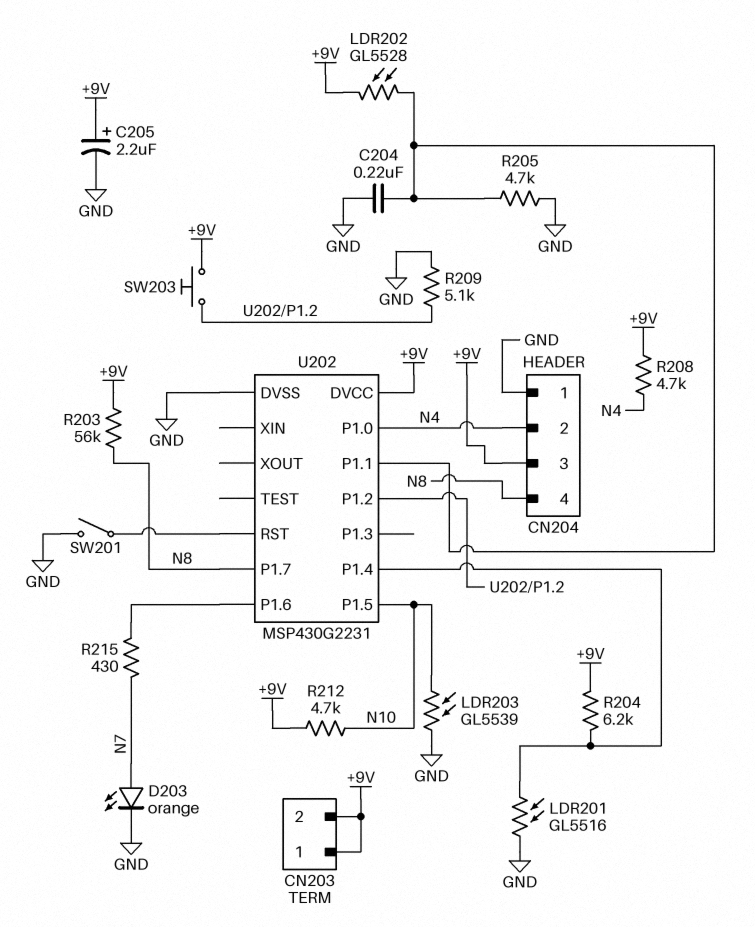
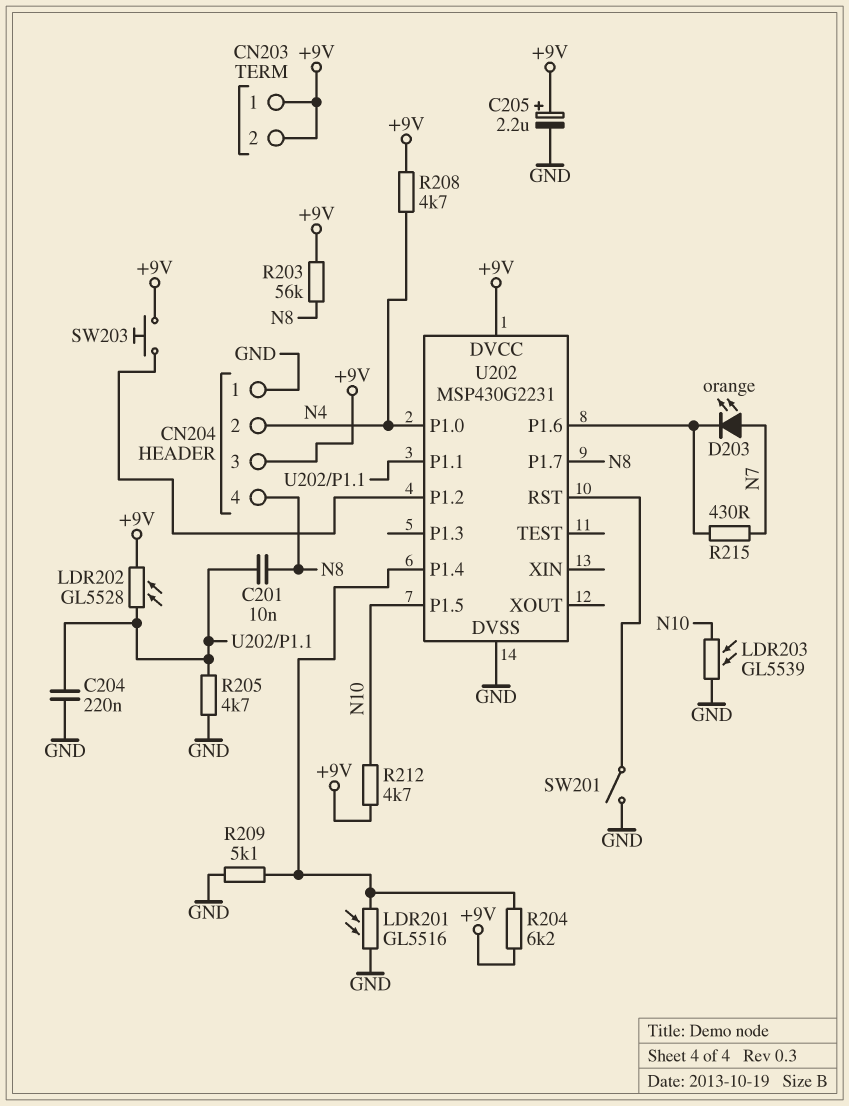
C201: none -> 10nF (N8, U202/P1.1)
D203: LED orange (A N7, K GND) -> LED orange (A N7, K U202/P1.6)
R209: 5.1k (GND, U202/P1.2) -> 5.1k (GND, U202/P1.4)

